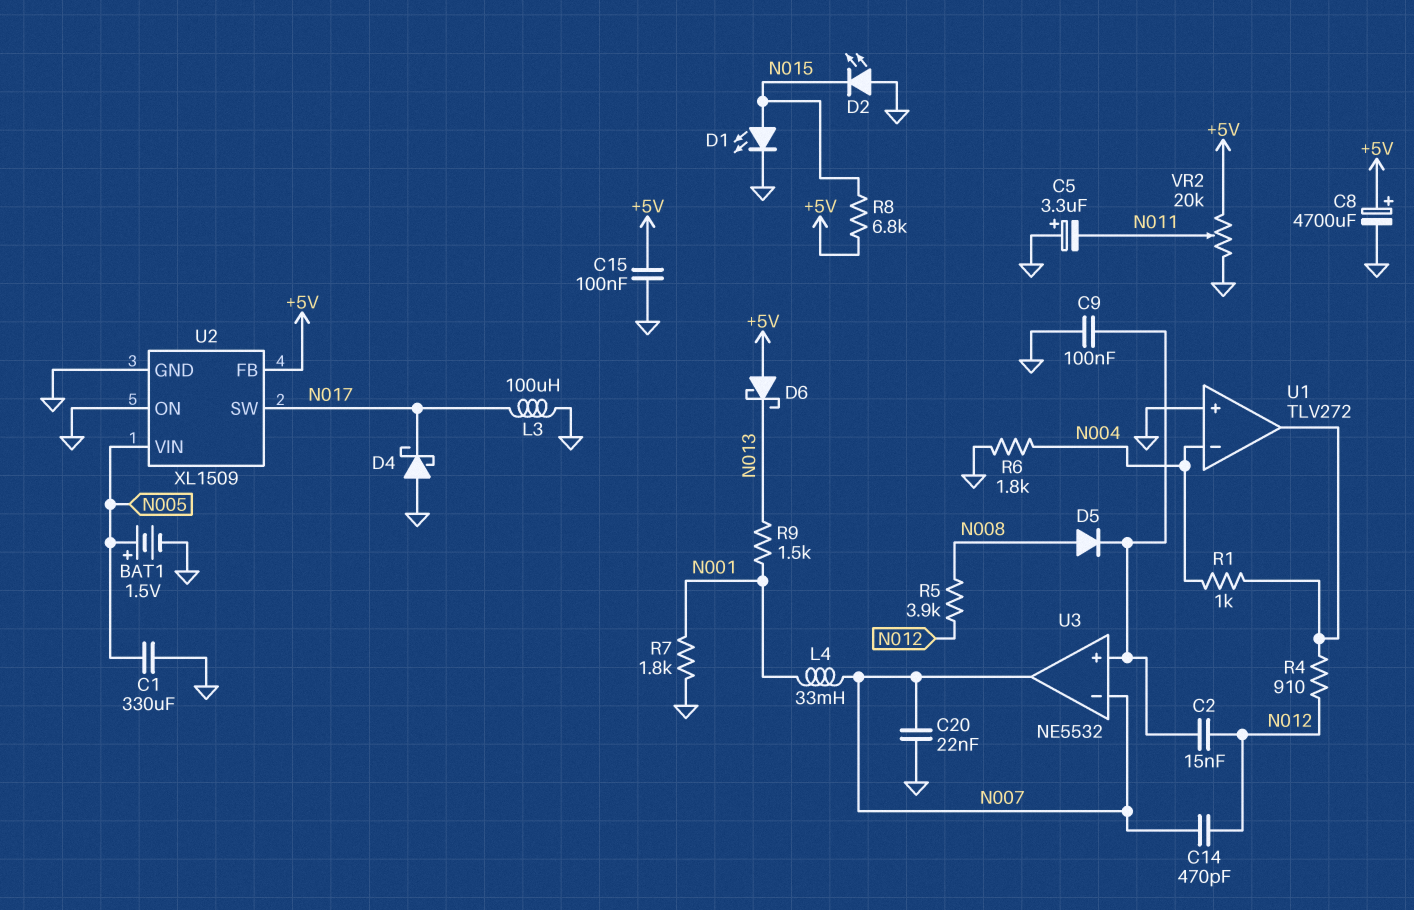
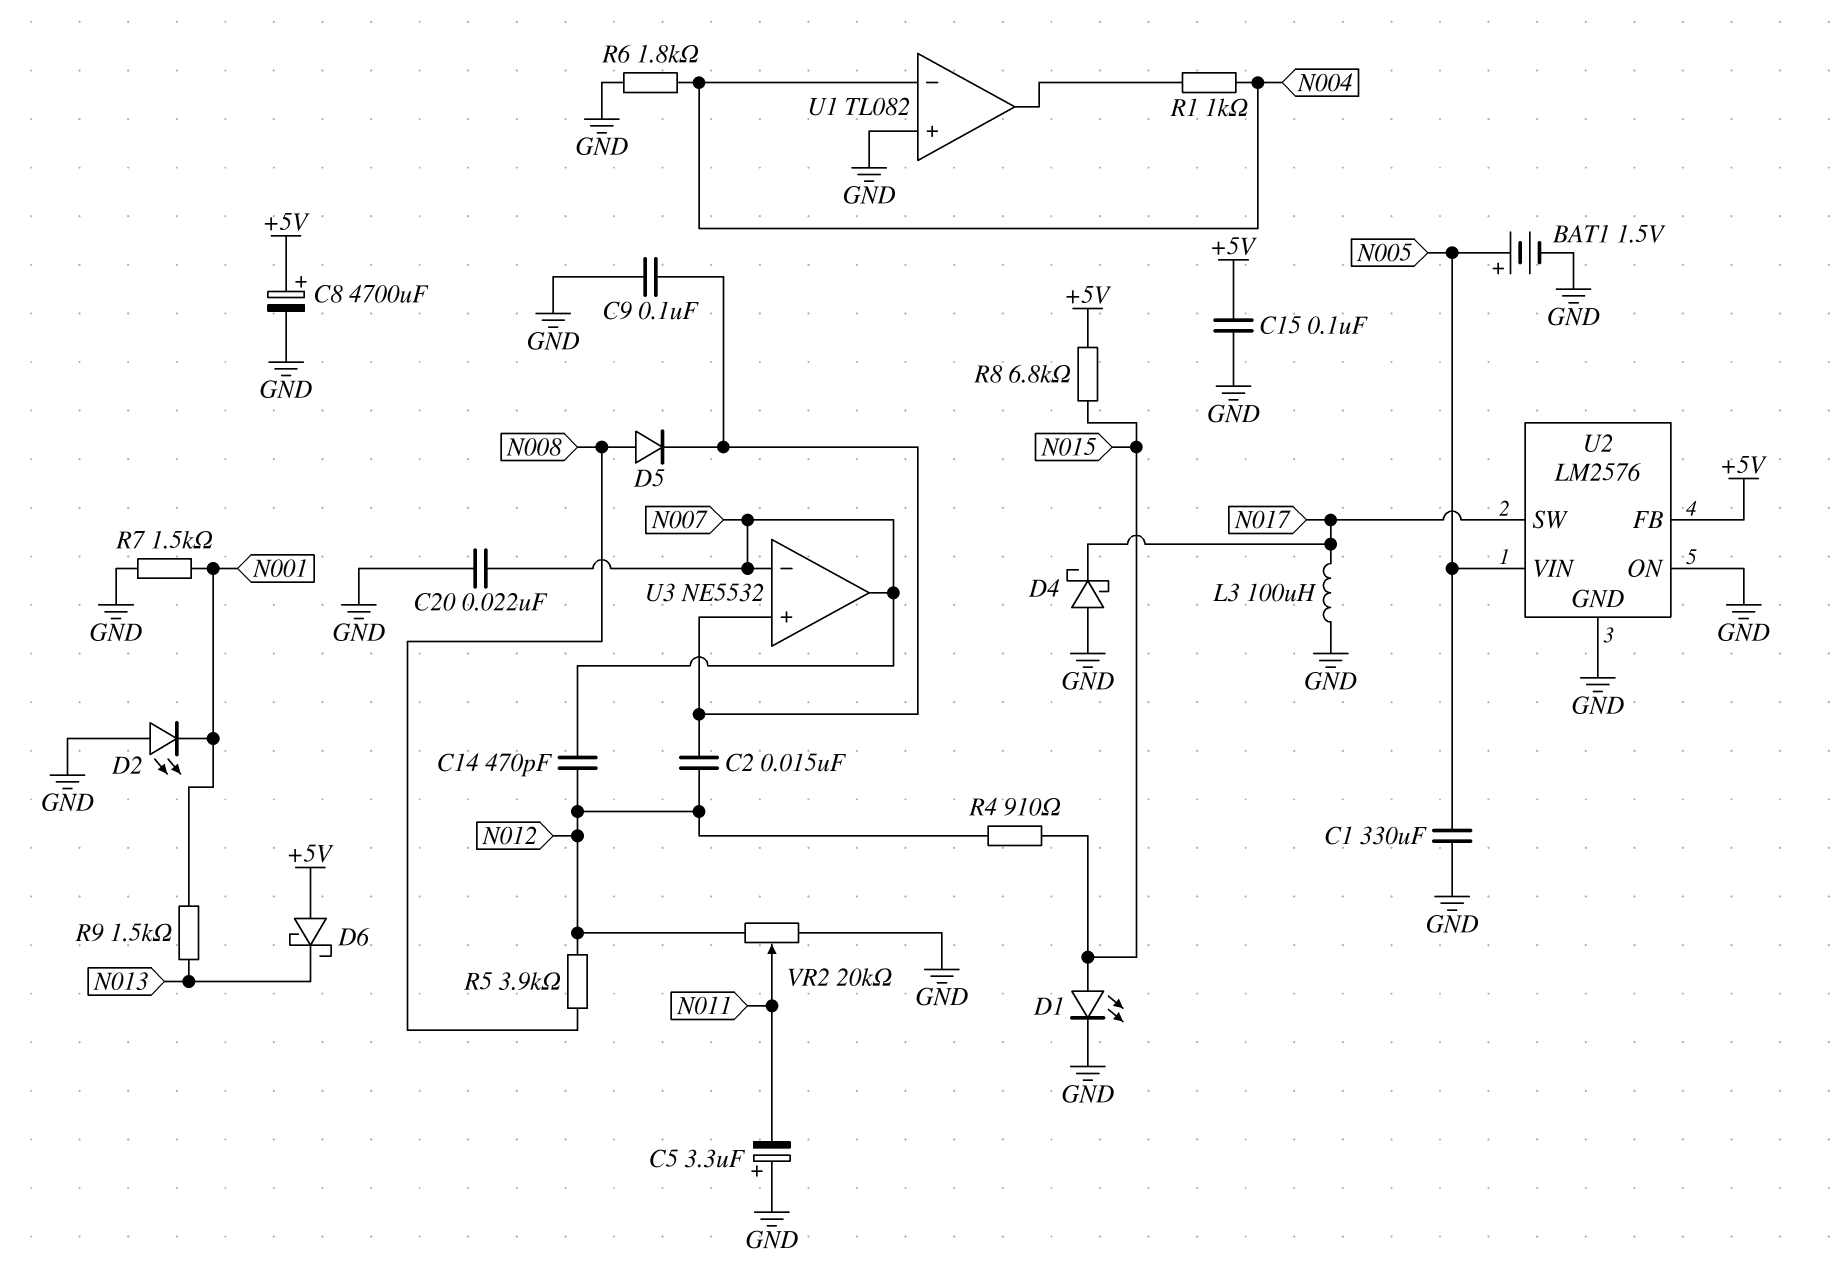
D2: LED (A GND, K N015) -> LED (A GND, K N001)
L4: 33mH (N001, N007) -> none
R4: 910 (N012, U1/out) -> 910 (N012, N015)
R7: 1.8k (GND, N001) -> 1.5k (GND, N001)
U1: TLV272 -> TL082
U2: XL1509 -> LM2576
VR2: 20k (+5V, GND, wiper N011) -> 20k (GND, N012, wiper N011)

